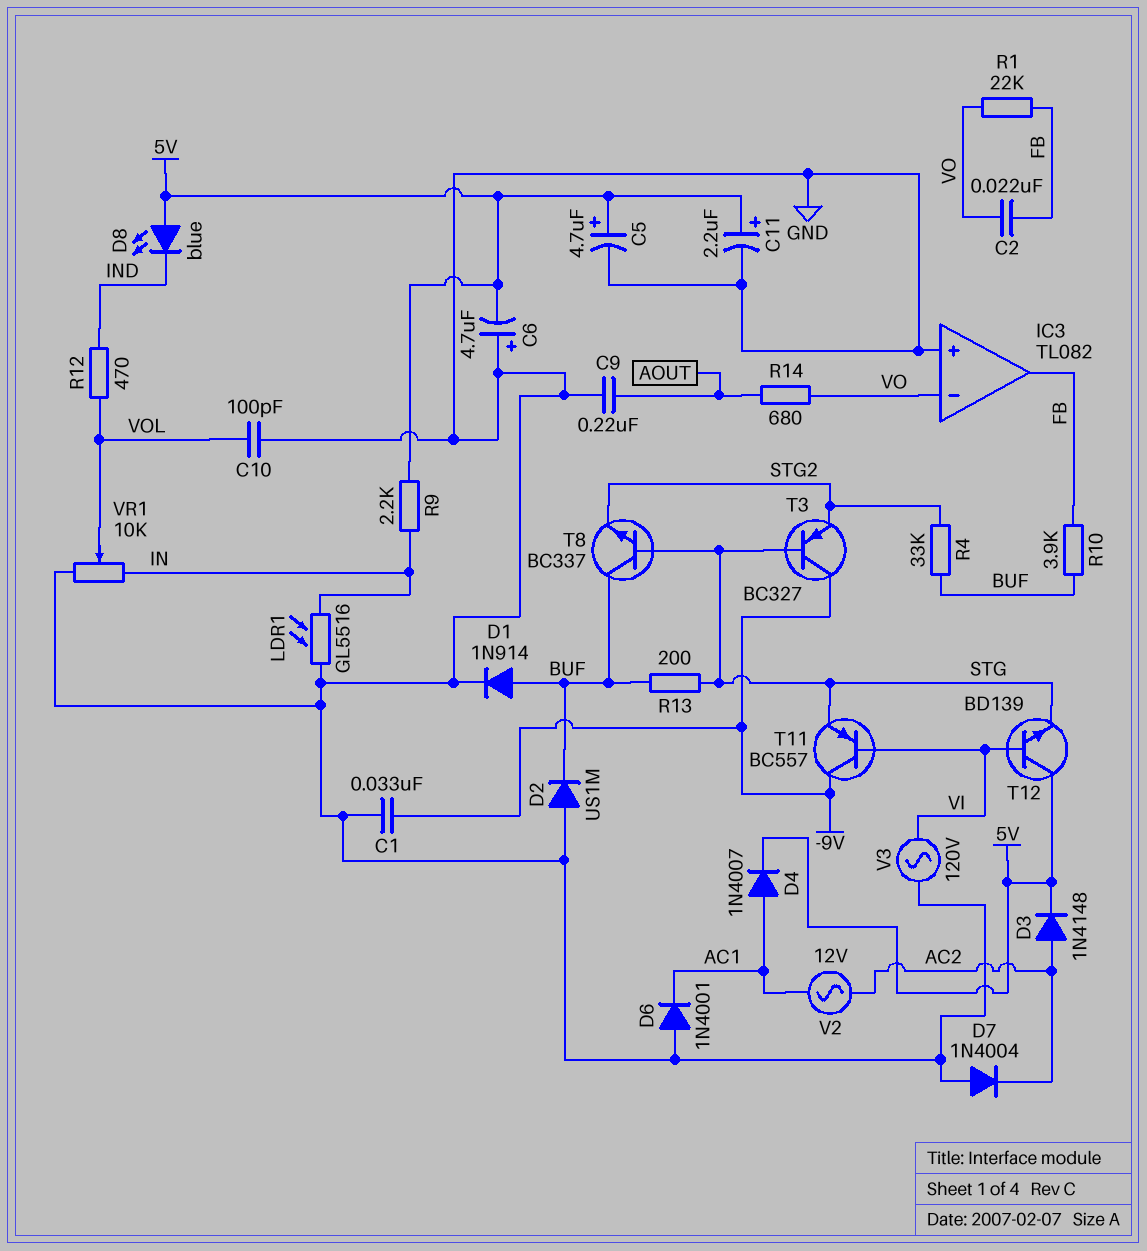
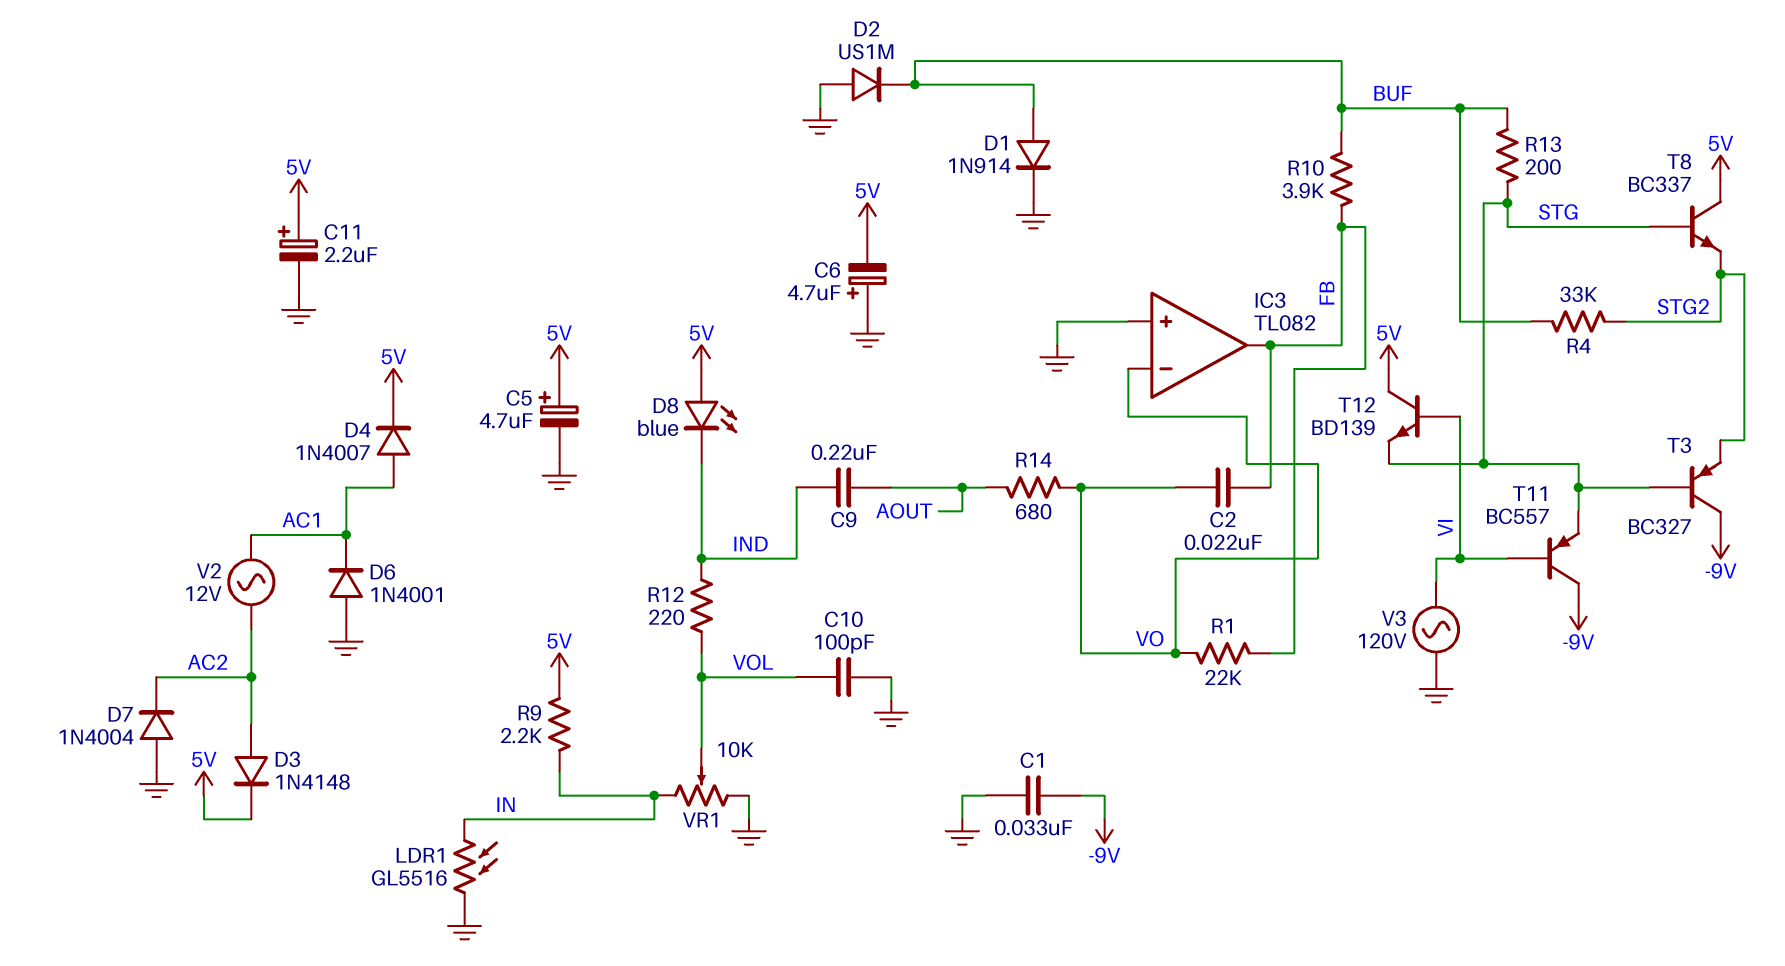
C9: 220nF (AOUT, GND) -> 220nF (AOUT, IND)
R12: 470 (IND, VOL) -> 220 (IND, VOL)
T8: NPN BC337 (B STG, C BUF, E STG2) -> NPN BC337 (B STG, C 5V, E STG2)

